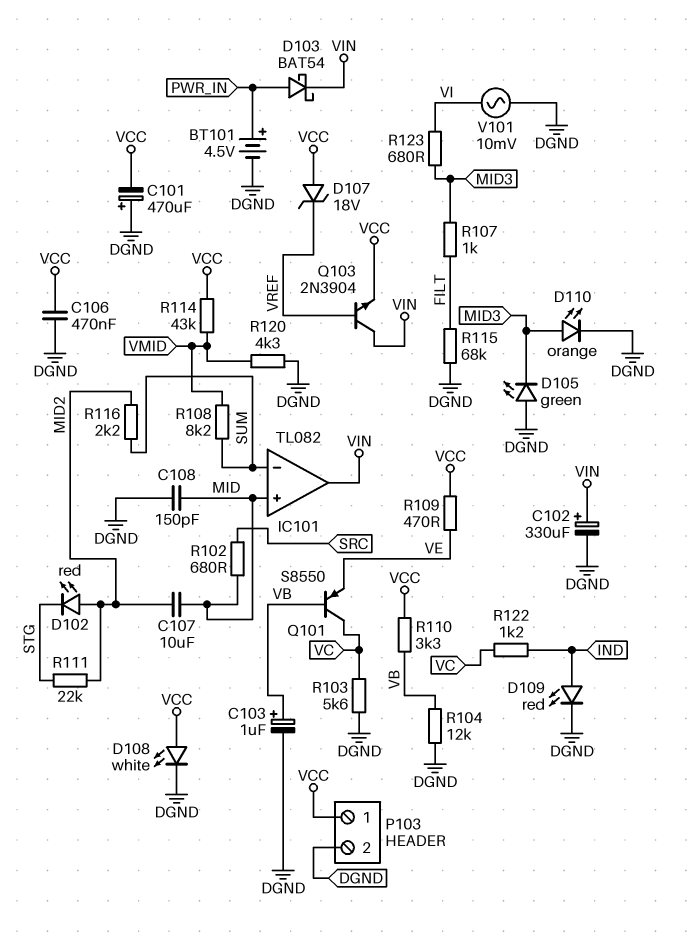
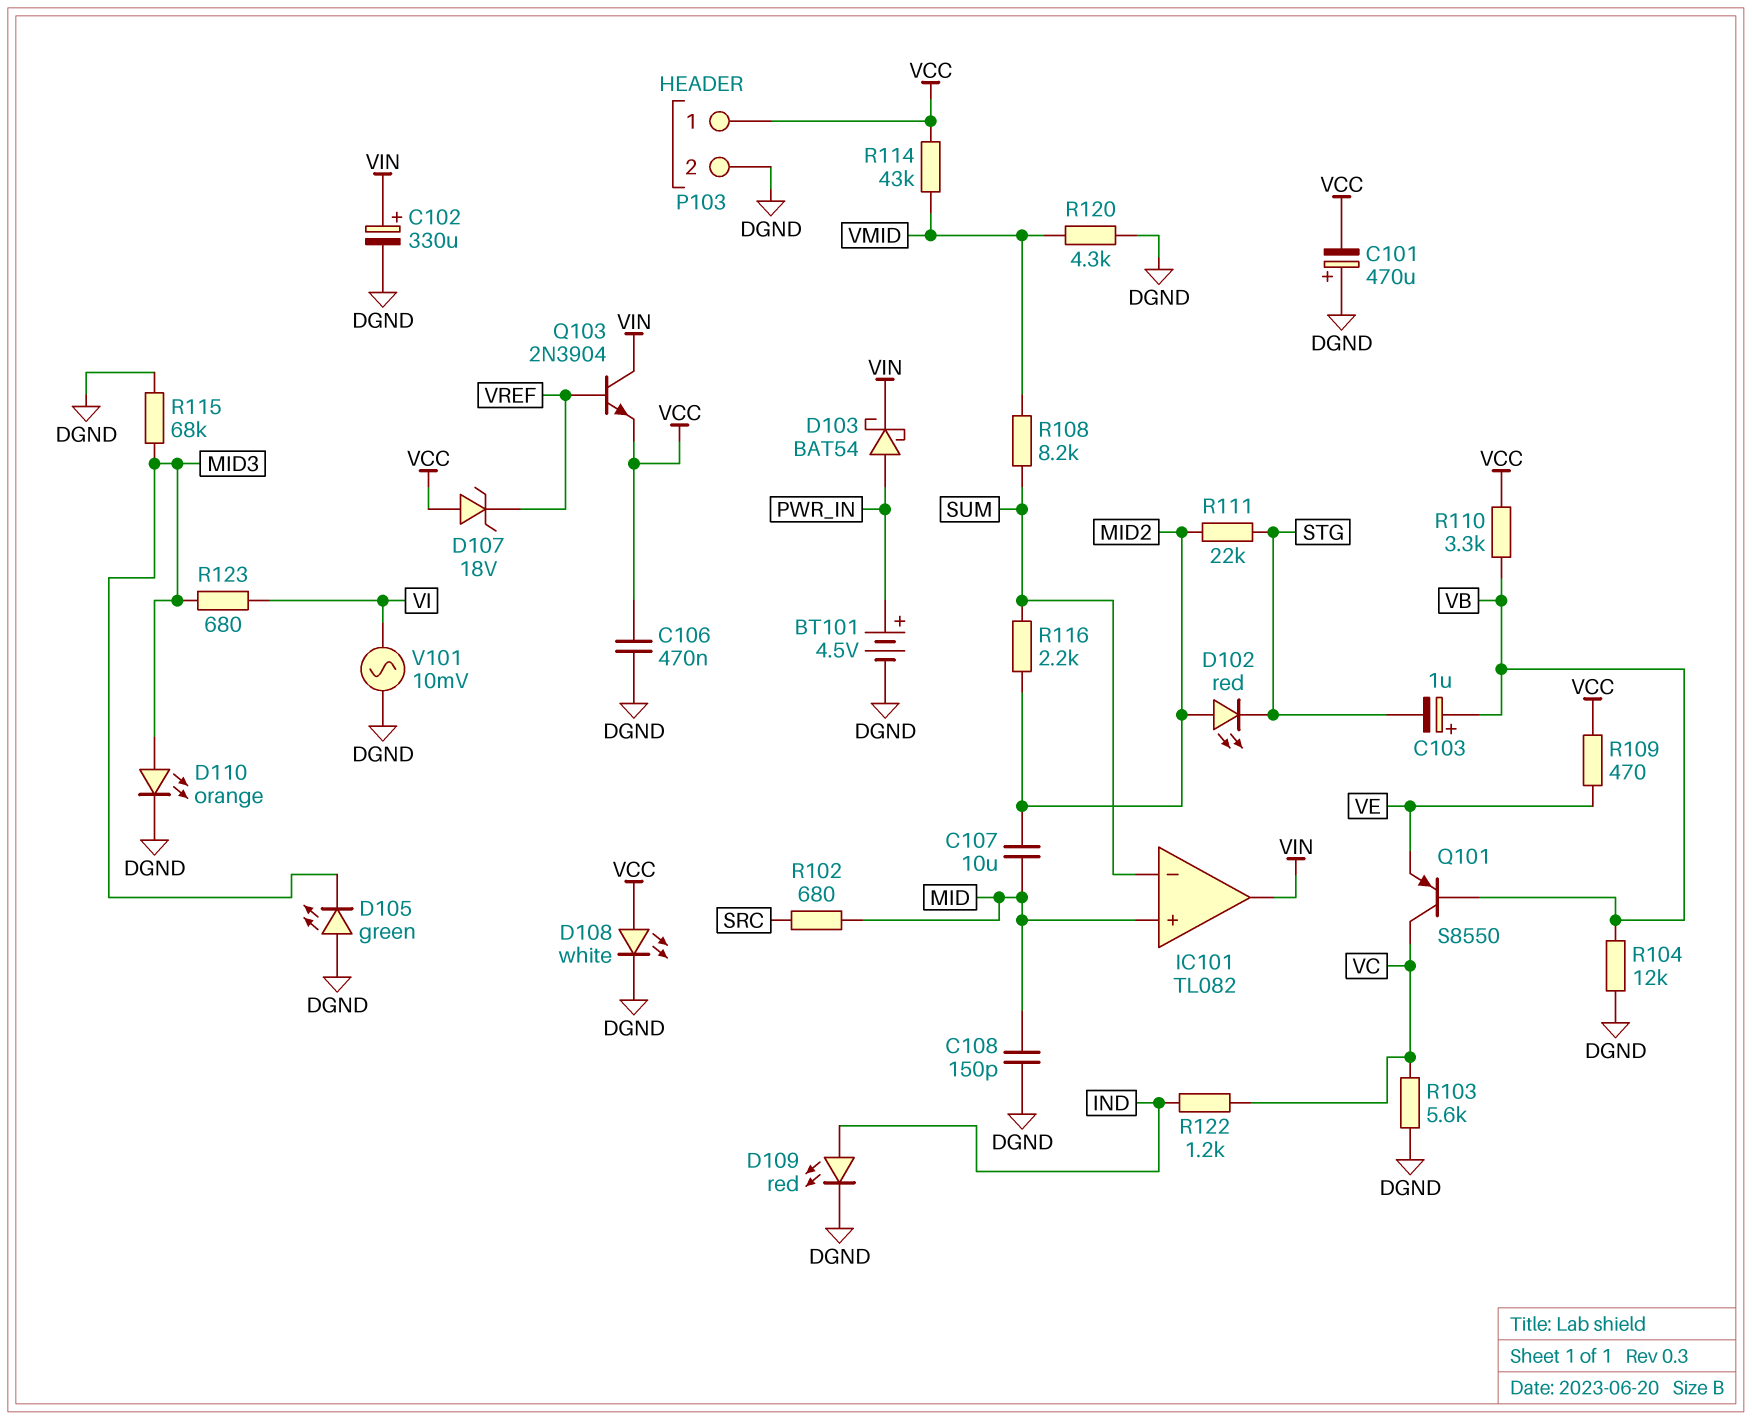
C103: 1uF (plus VB, minus DGND) -> 1uF (plus VB, minus STG)
R107: 1k (FILT, MID3) -> none
R115: 68k (DGND, FILT) -> 68k (DGND, MID3)

